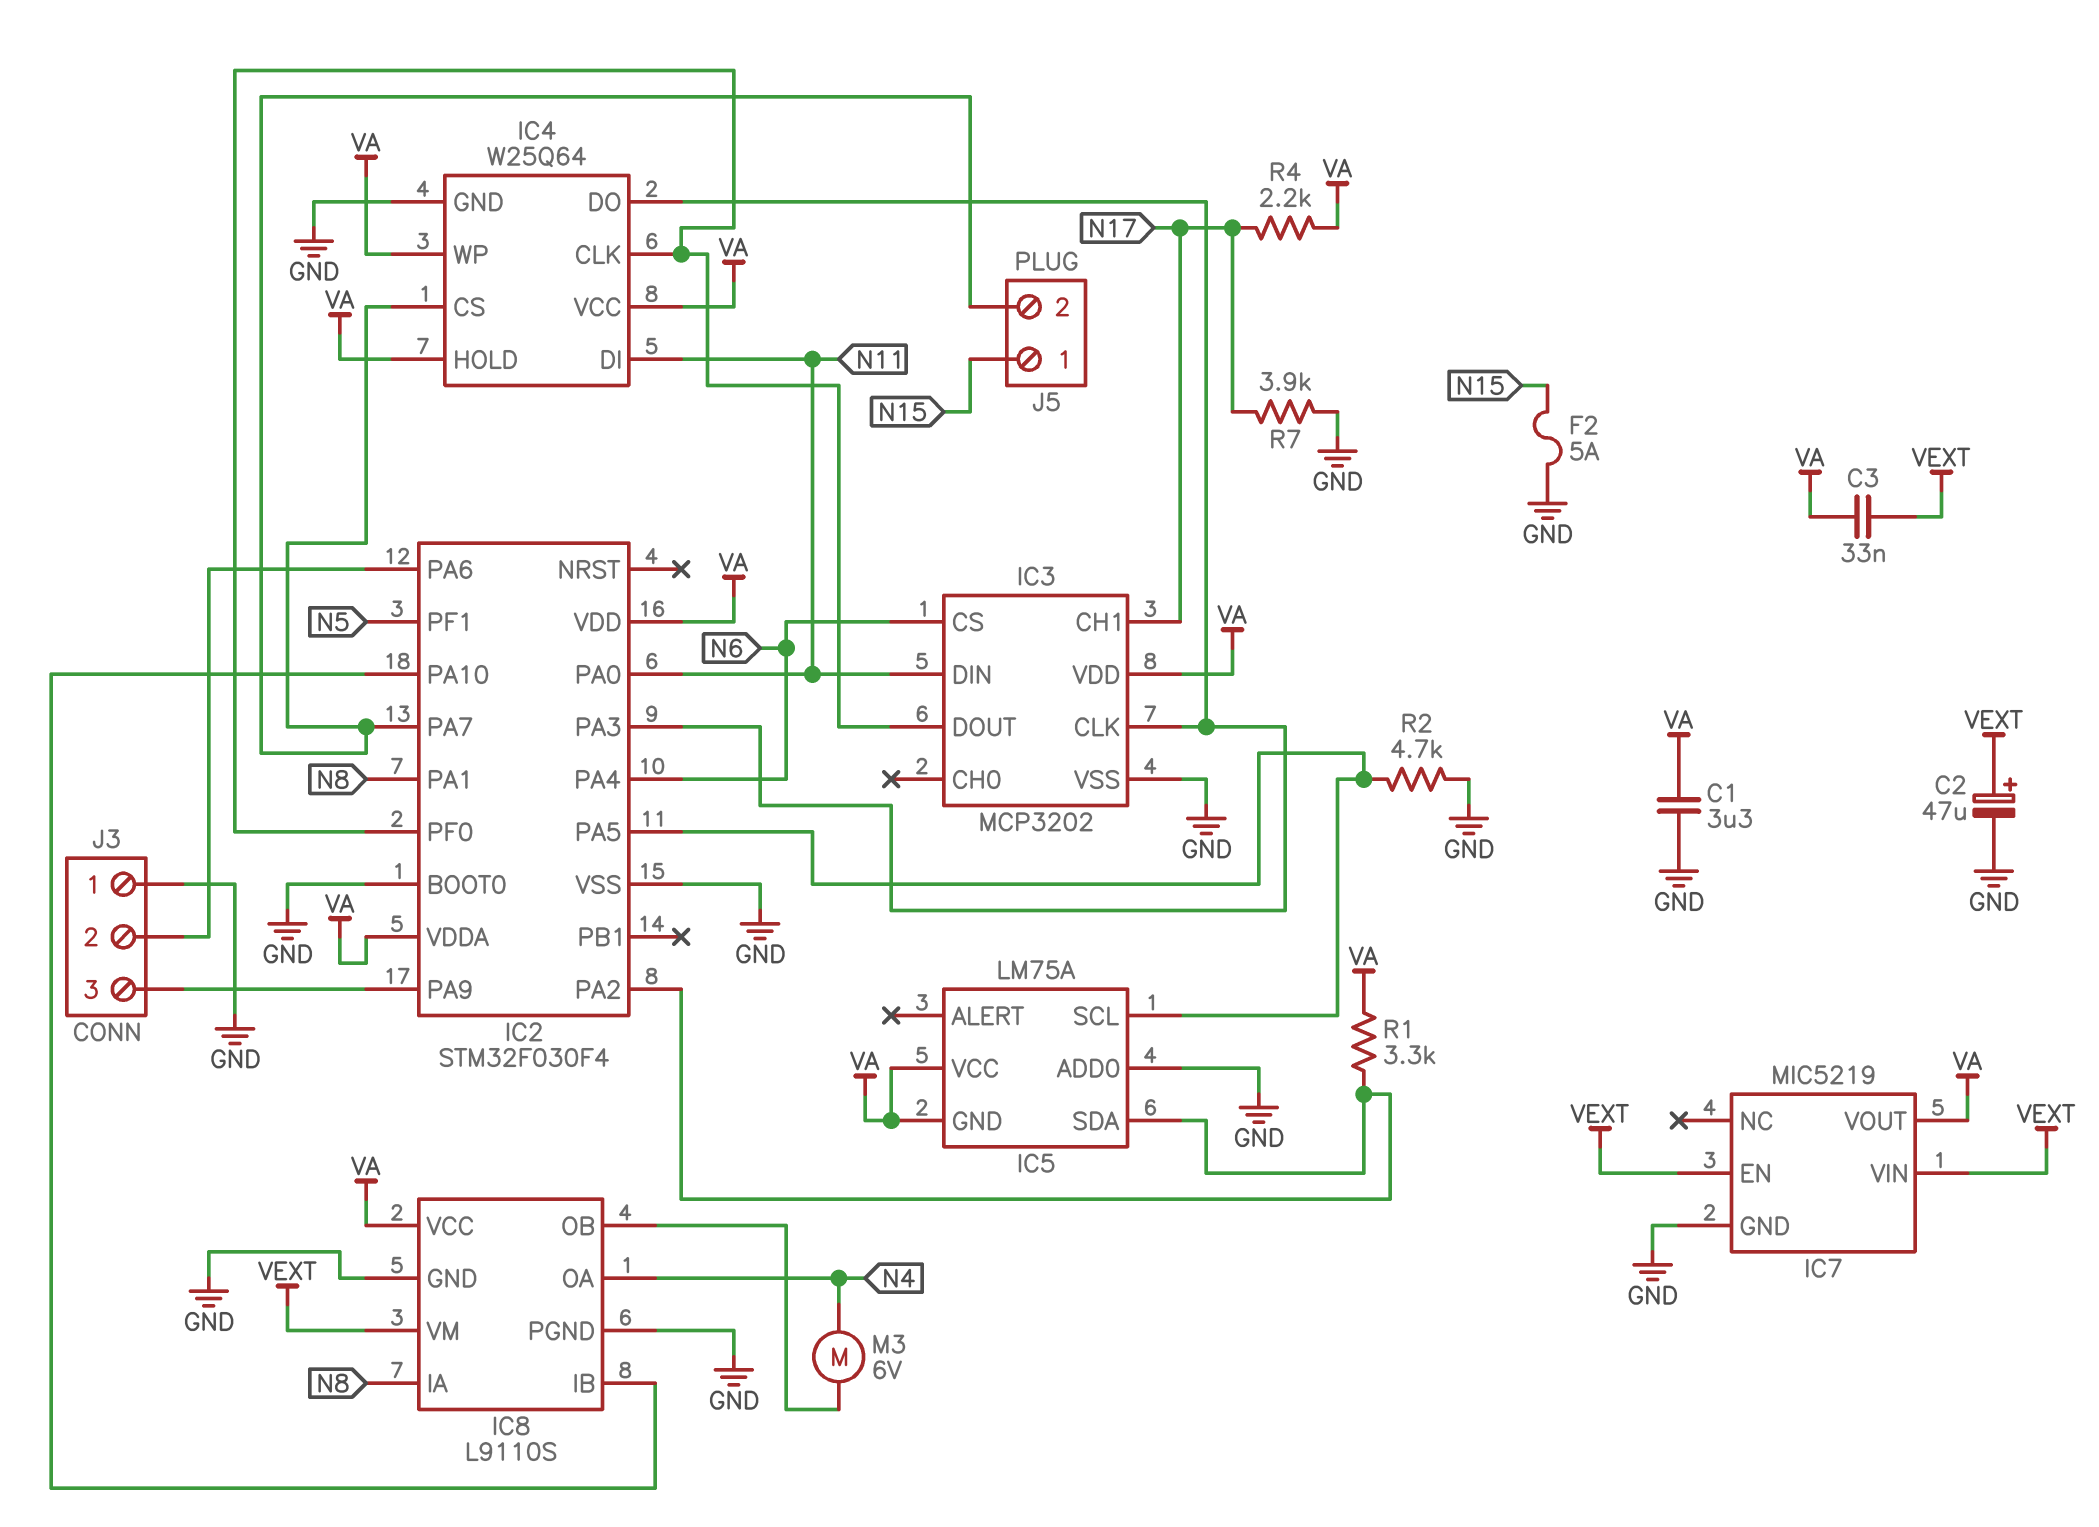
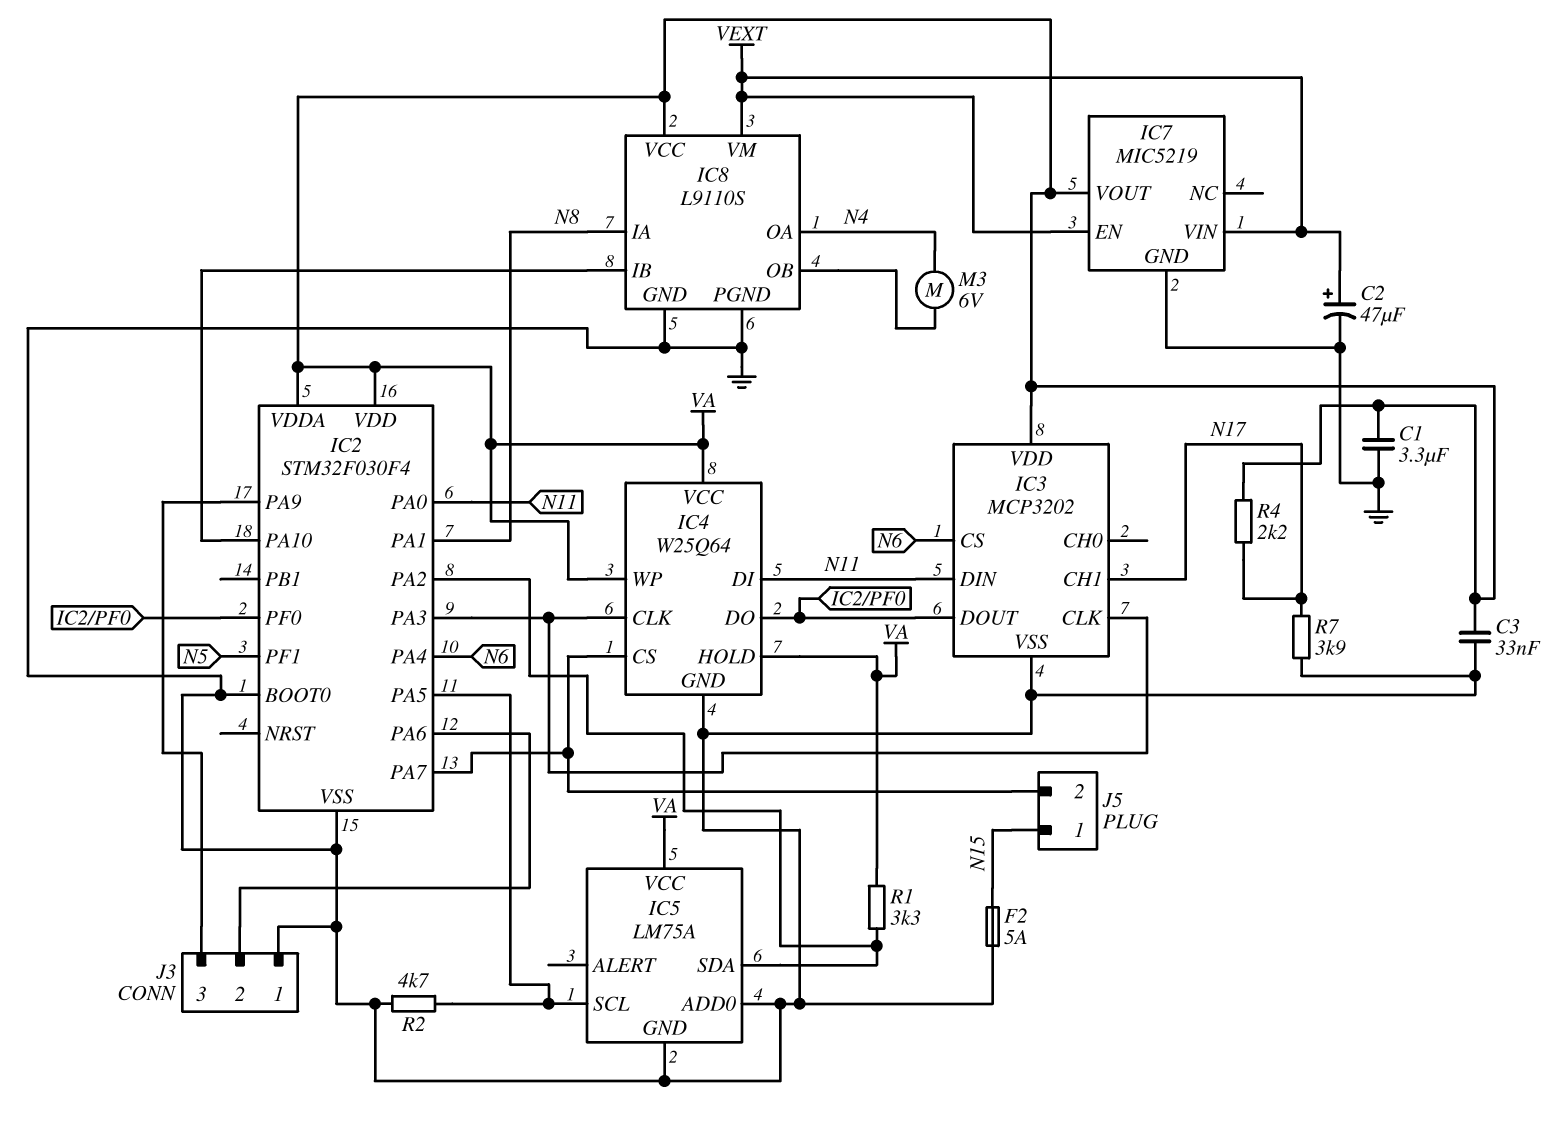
C3: 33nF (VA, VEXT) -> 33nF (GND, VA)
IC4 pin CLK: IC2/PF0 -> IC2/PA3
IC4 pin DO: IC2/PA3 -> IC2/PF0
IC5 pin GND: VA -> GND

